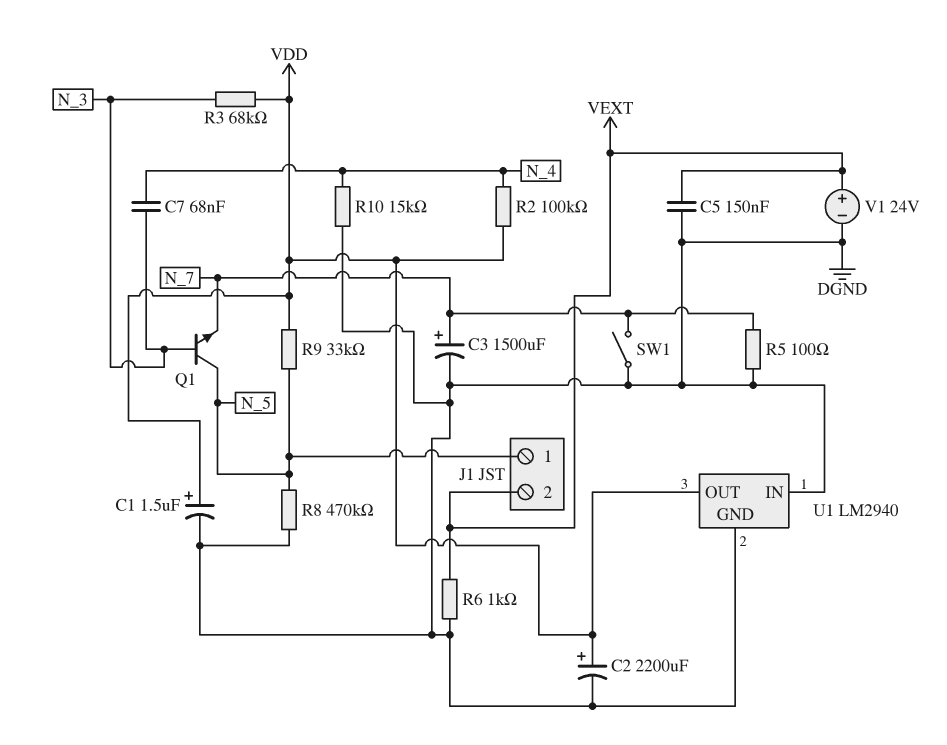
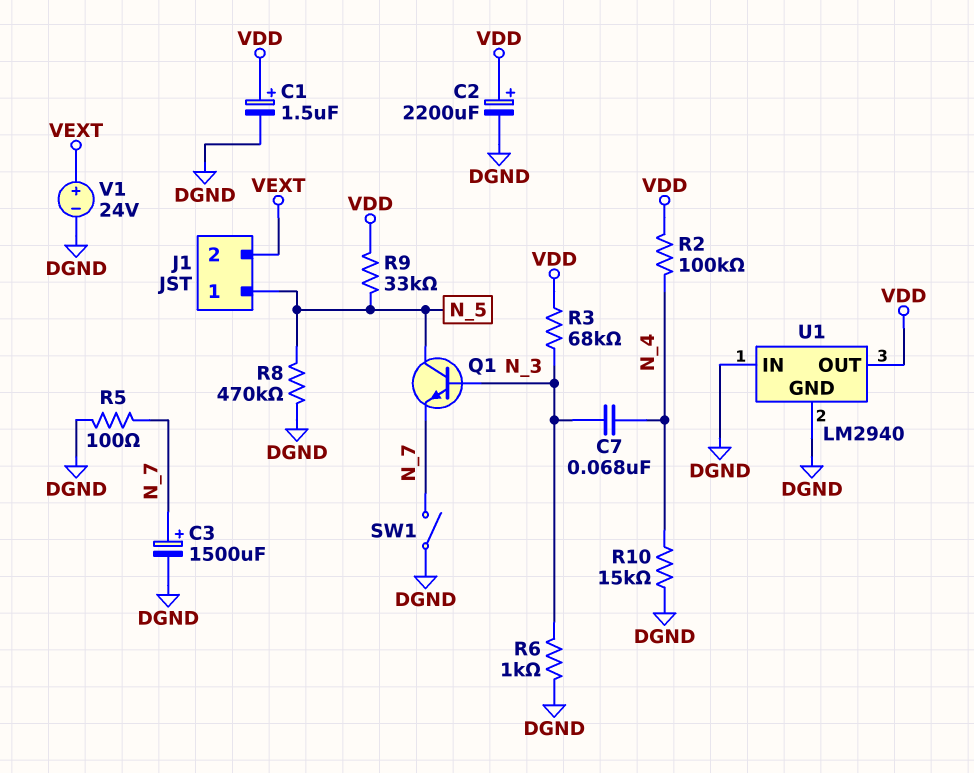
C5: 150nF (DGND, VEXT) -> none
R6: 1k (DGND, VEXT) -> 1k (DGND, N_3)

